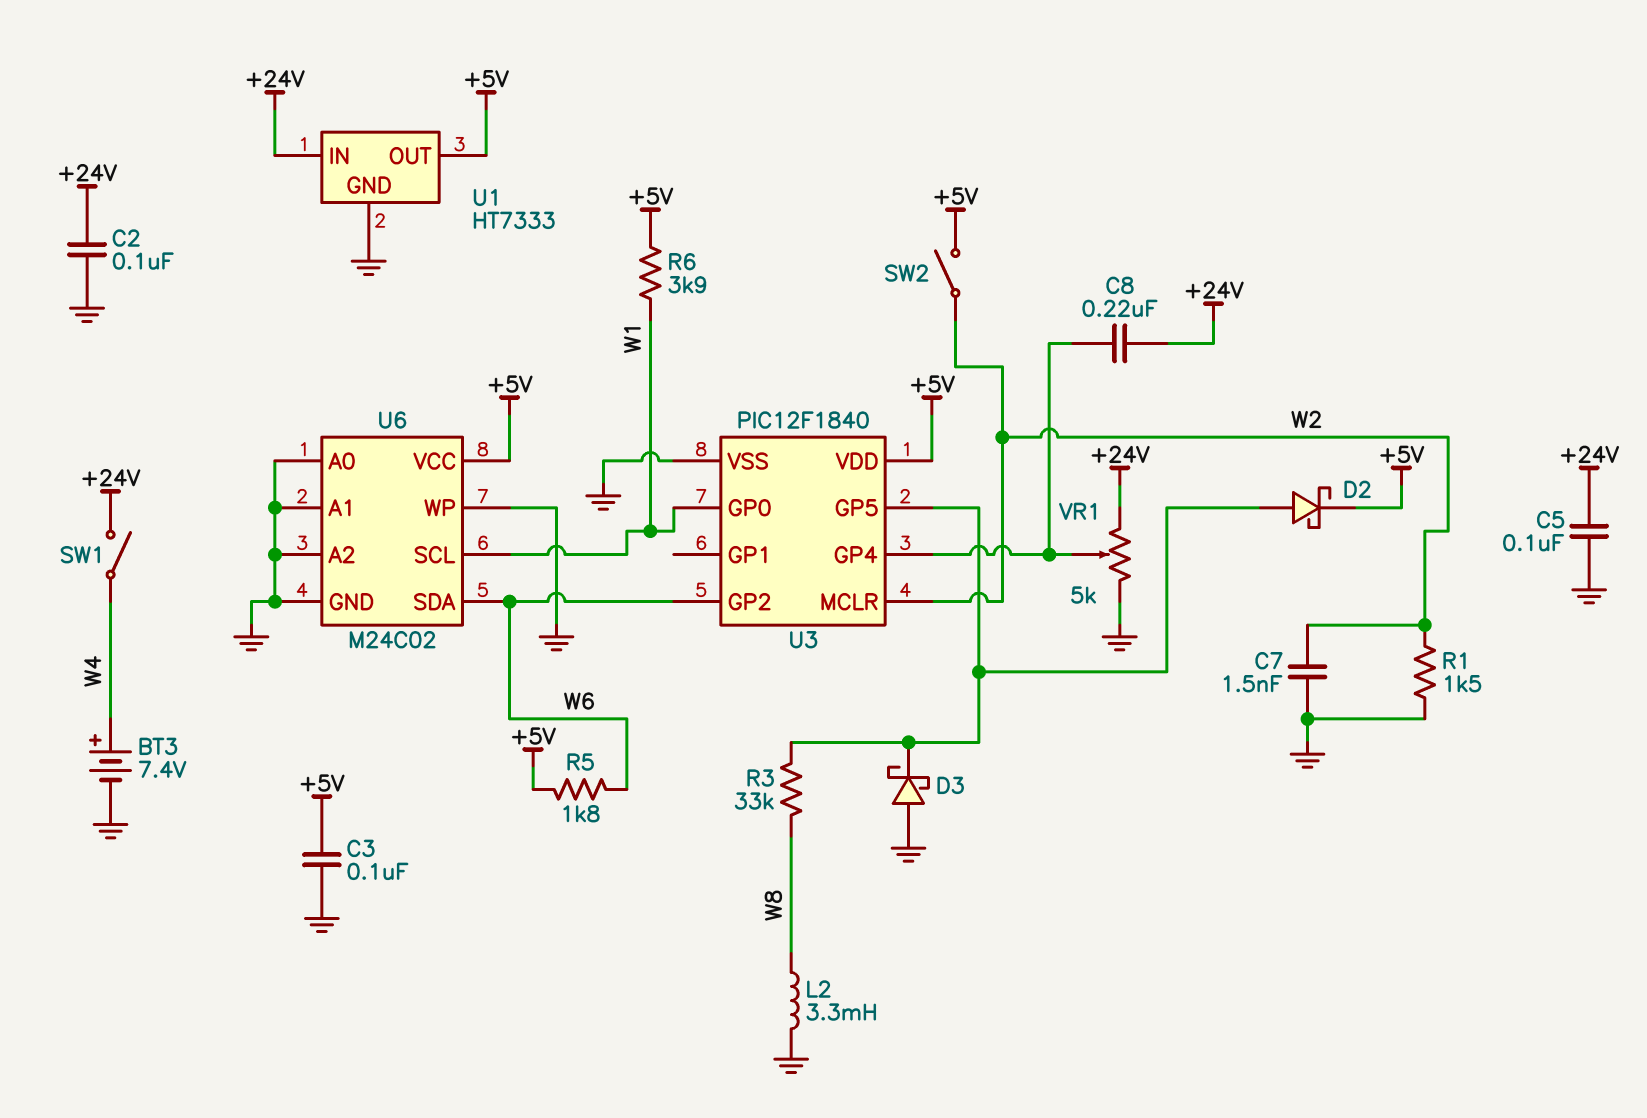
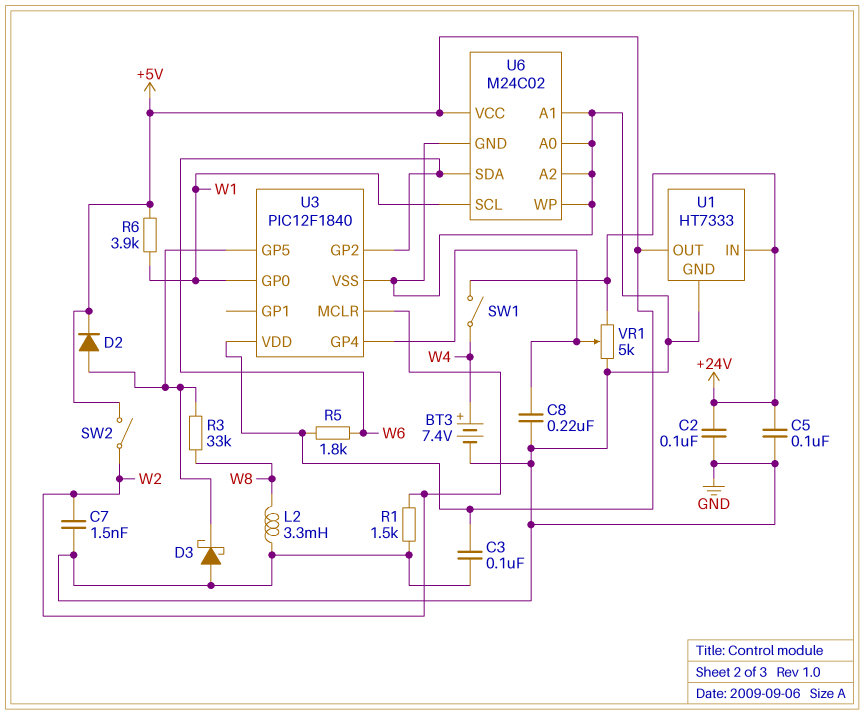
C8: 220nF (+24V, U3/GP4) -> 220nF (GND, U3/GP4)
D2: schottky (A U3/GP5, K +5V) -> diode (A U3/GP5, K +5V)

